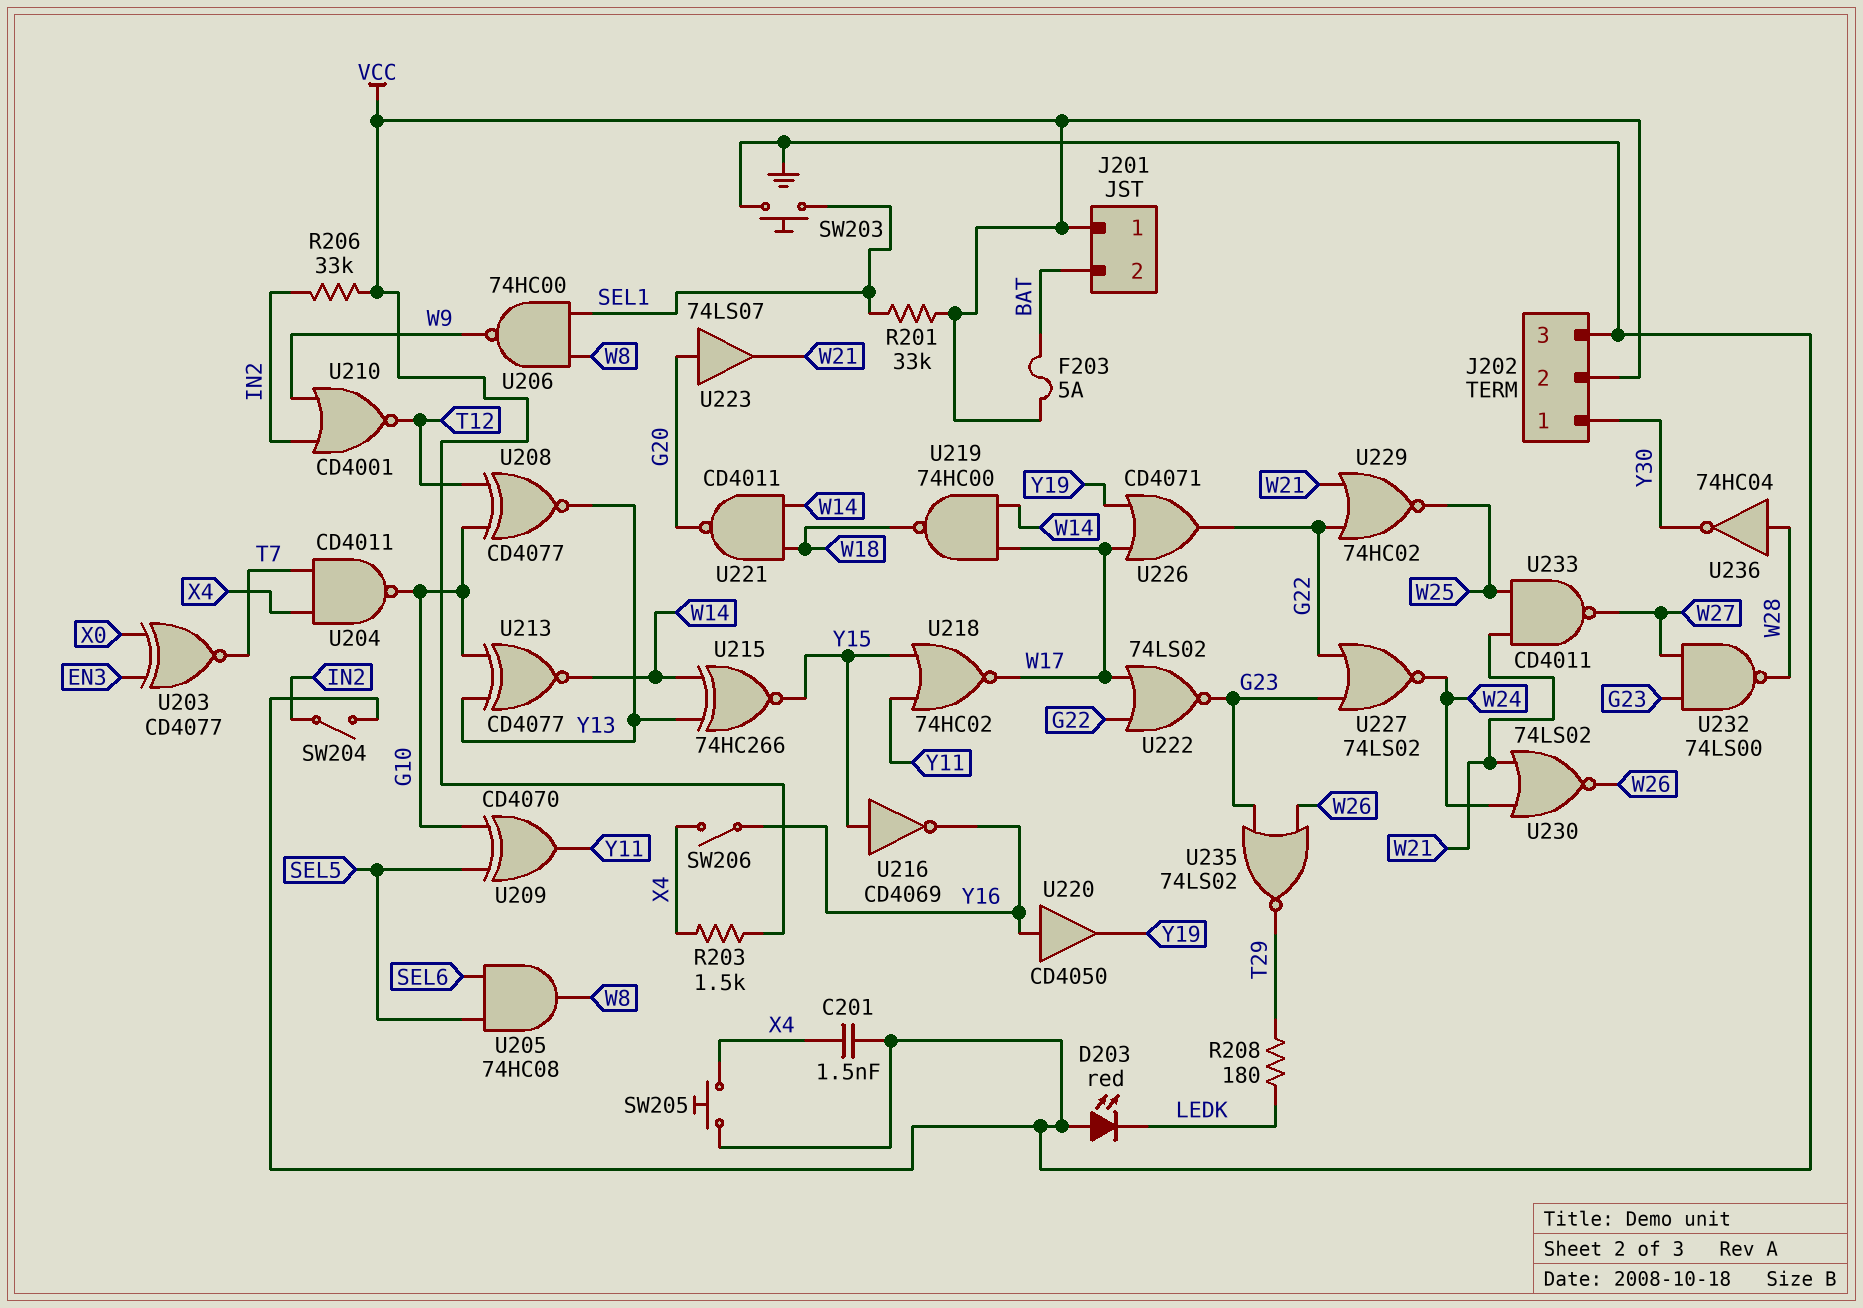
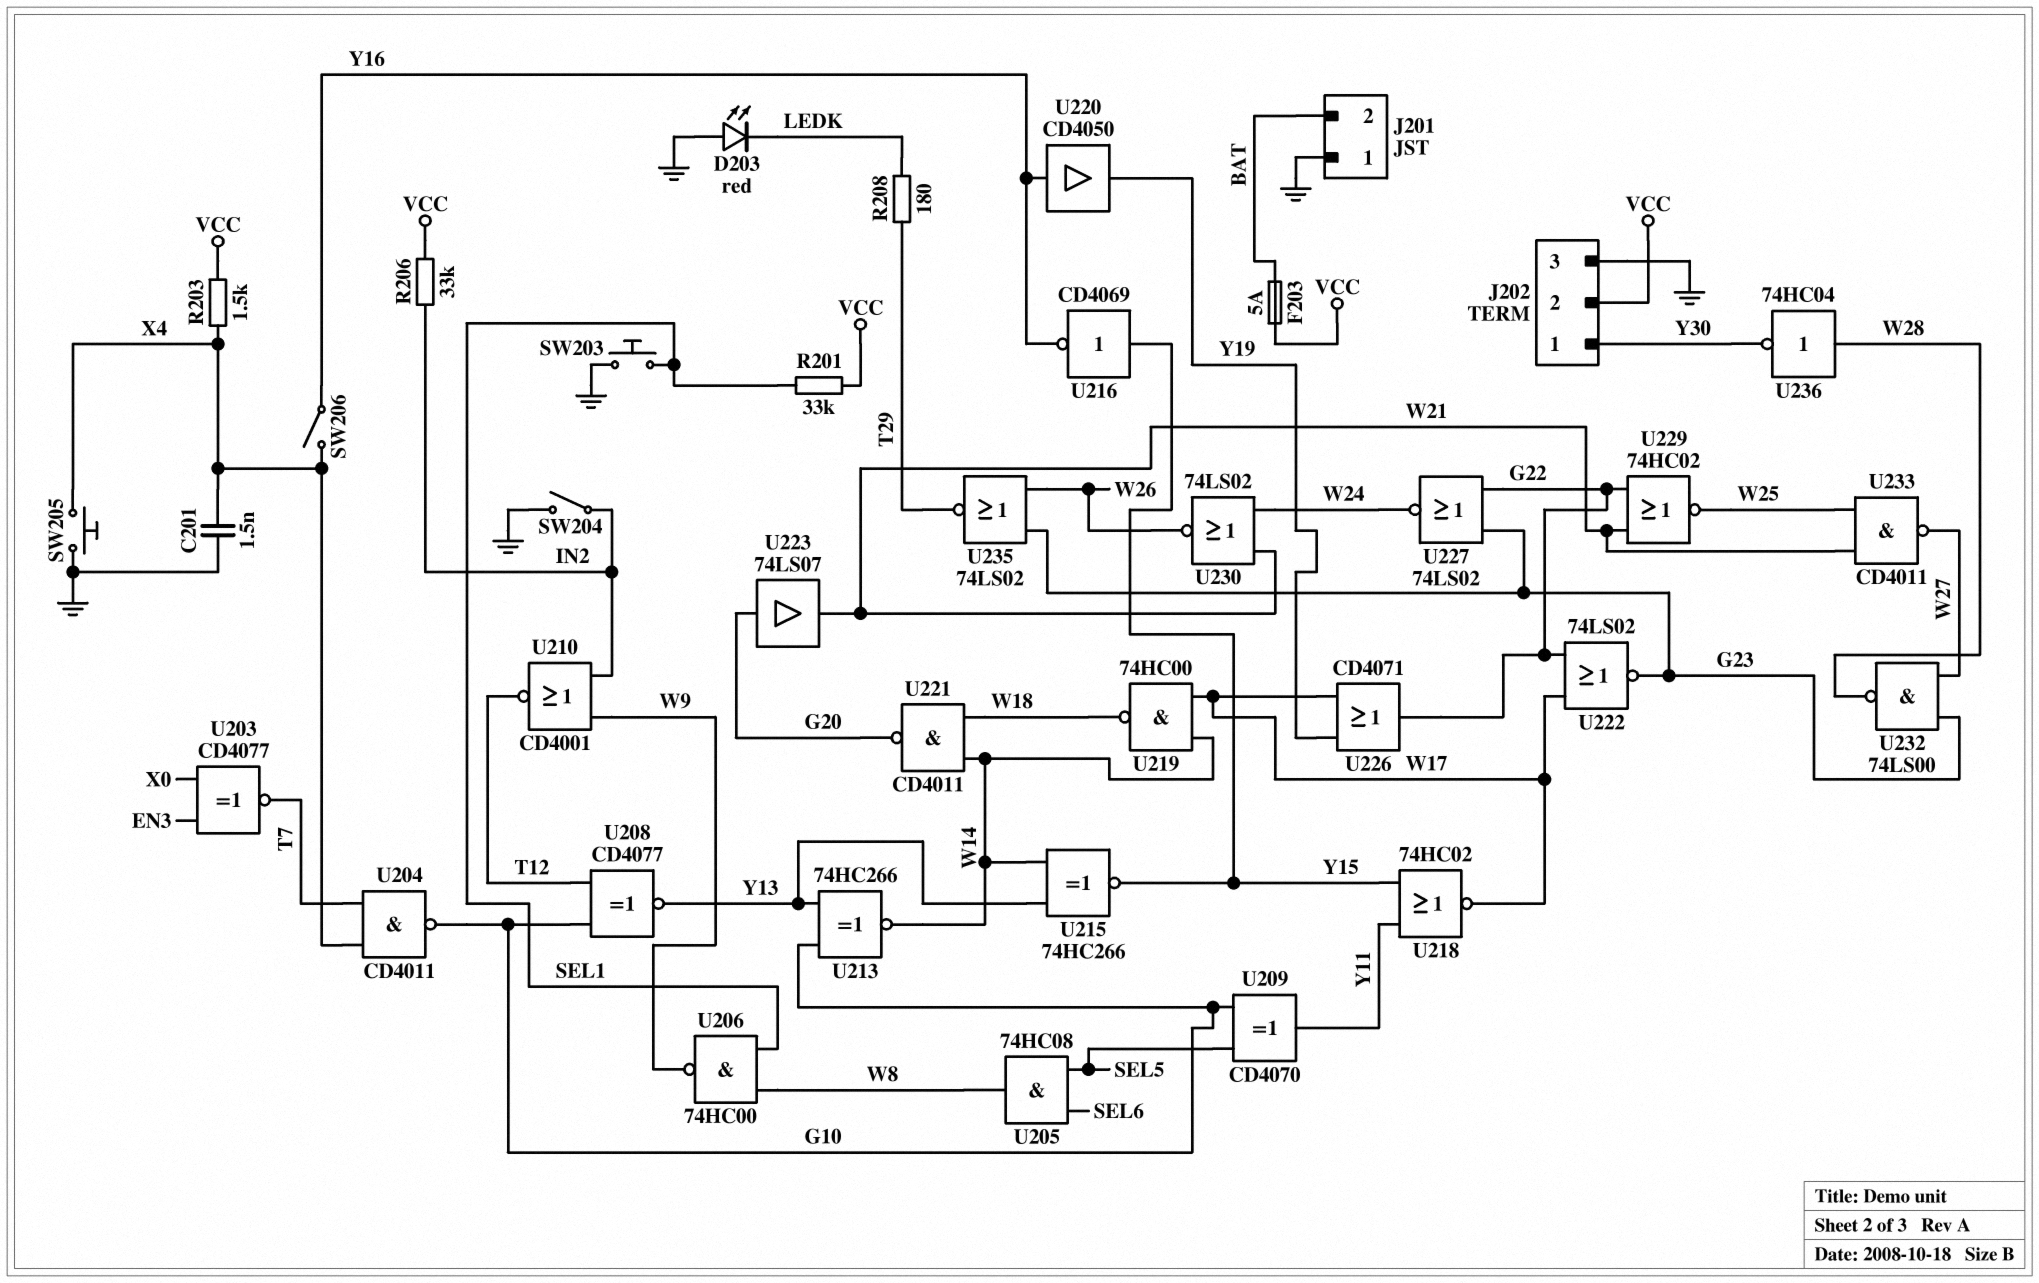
J201 pin 1: VCC -> GND
U213: XNOR CD4077 (in G10, in Y13, out W14) -> XNOR 74HC266 (in G10, in Y13, out W14)

